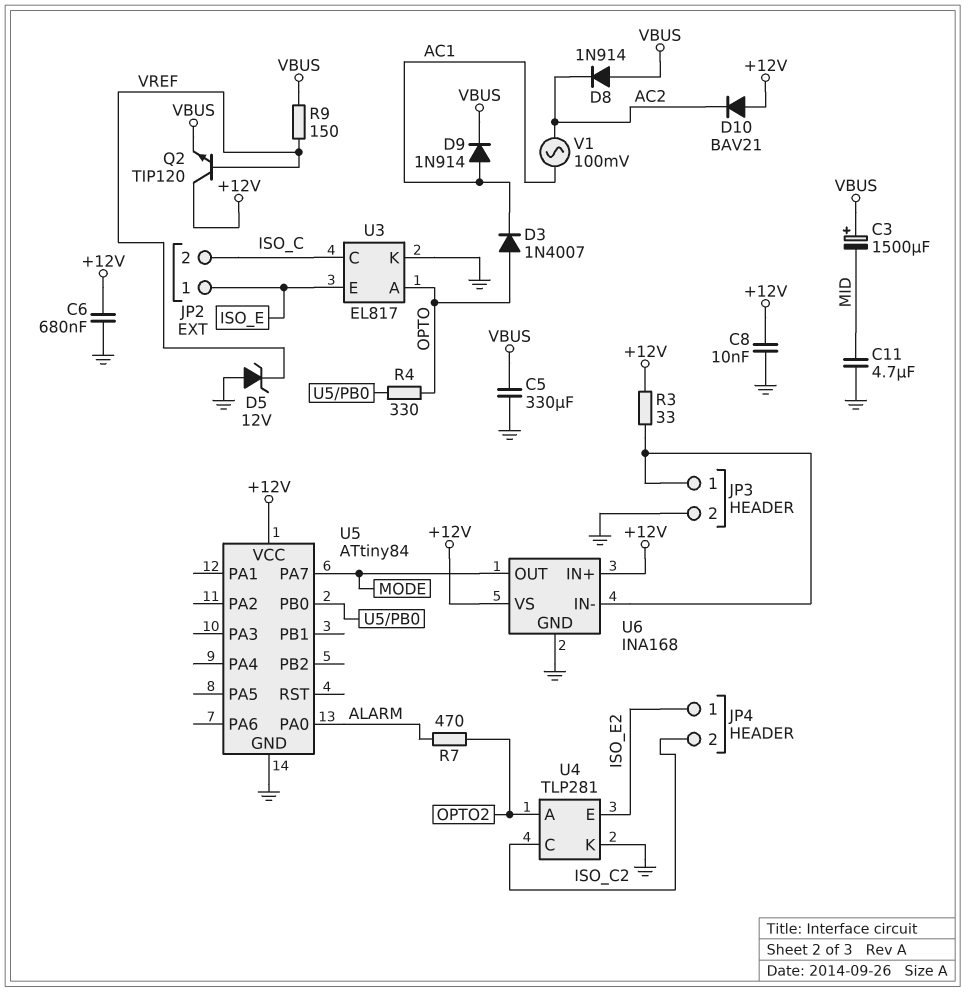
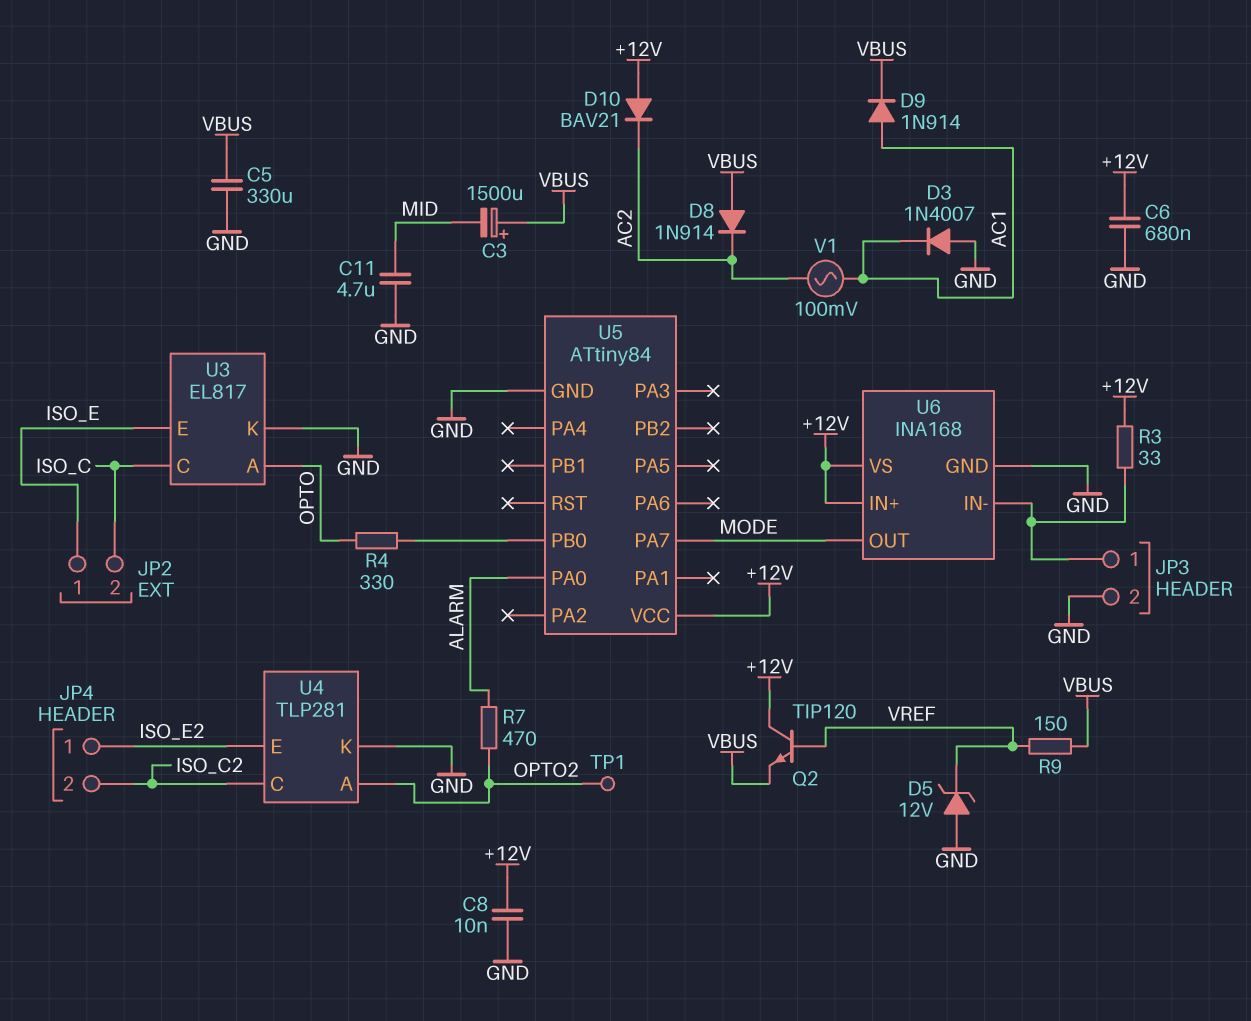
D3: diode 1N4007 (A OPTO, K AC1) -> diode 1N4007 (A GND, K AC1)
TP1: none -> test point (OPTO2)

